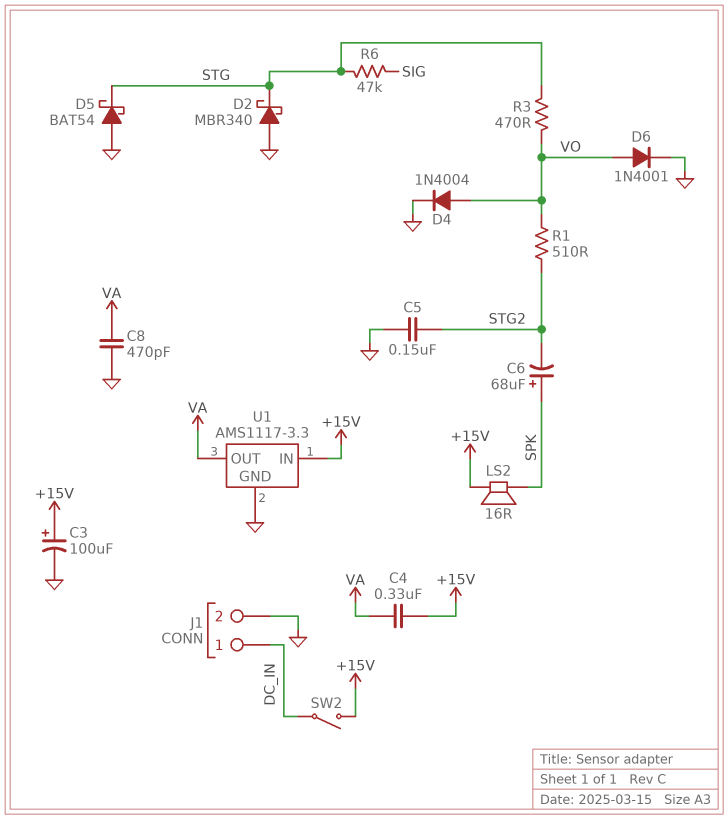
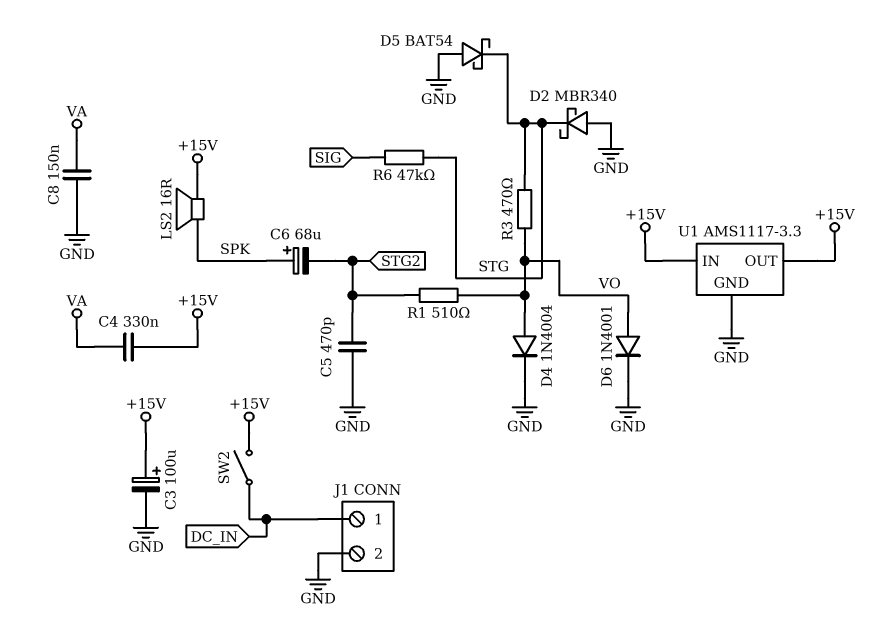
C5: 150nF (GND, STG2) -> 470pF (GND, STG2)
C8: 470pF (GND, VA) -> 150nF (GND, VA)
U1 pin OUT: VA -> +15V

